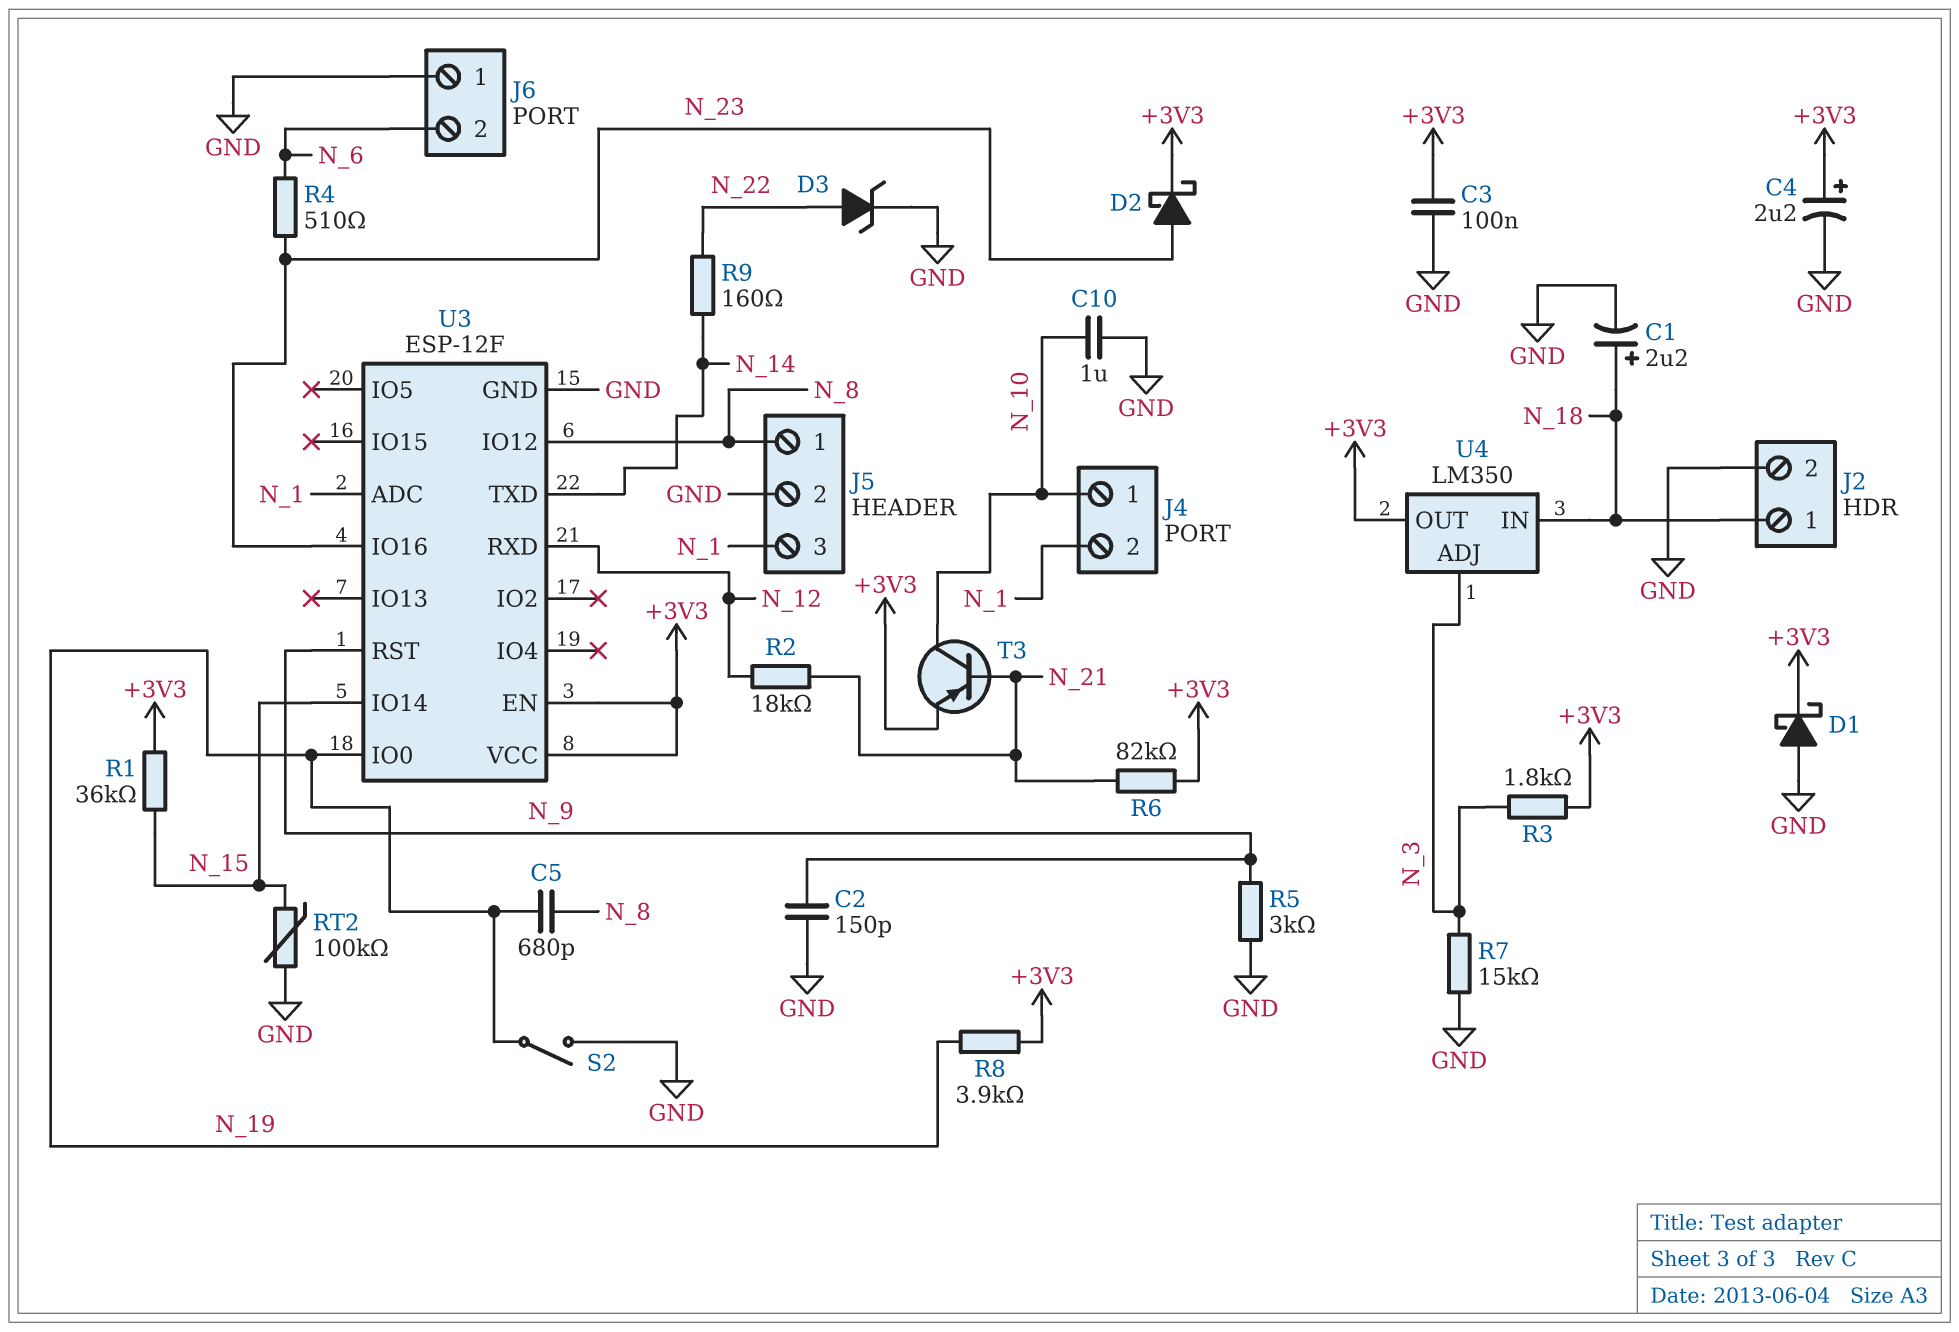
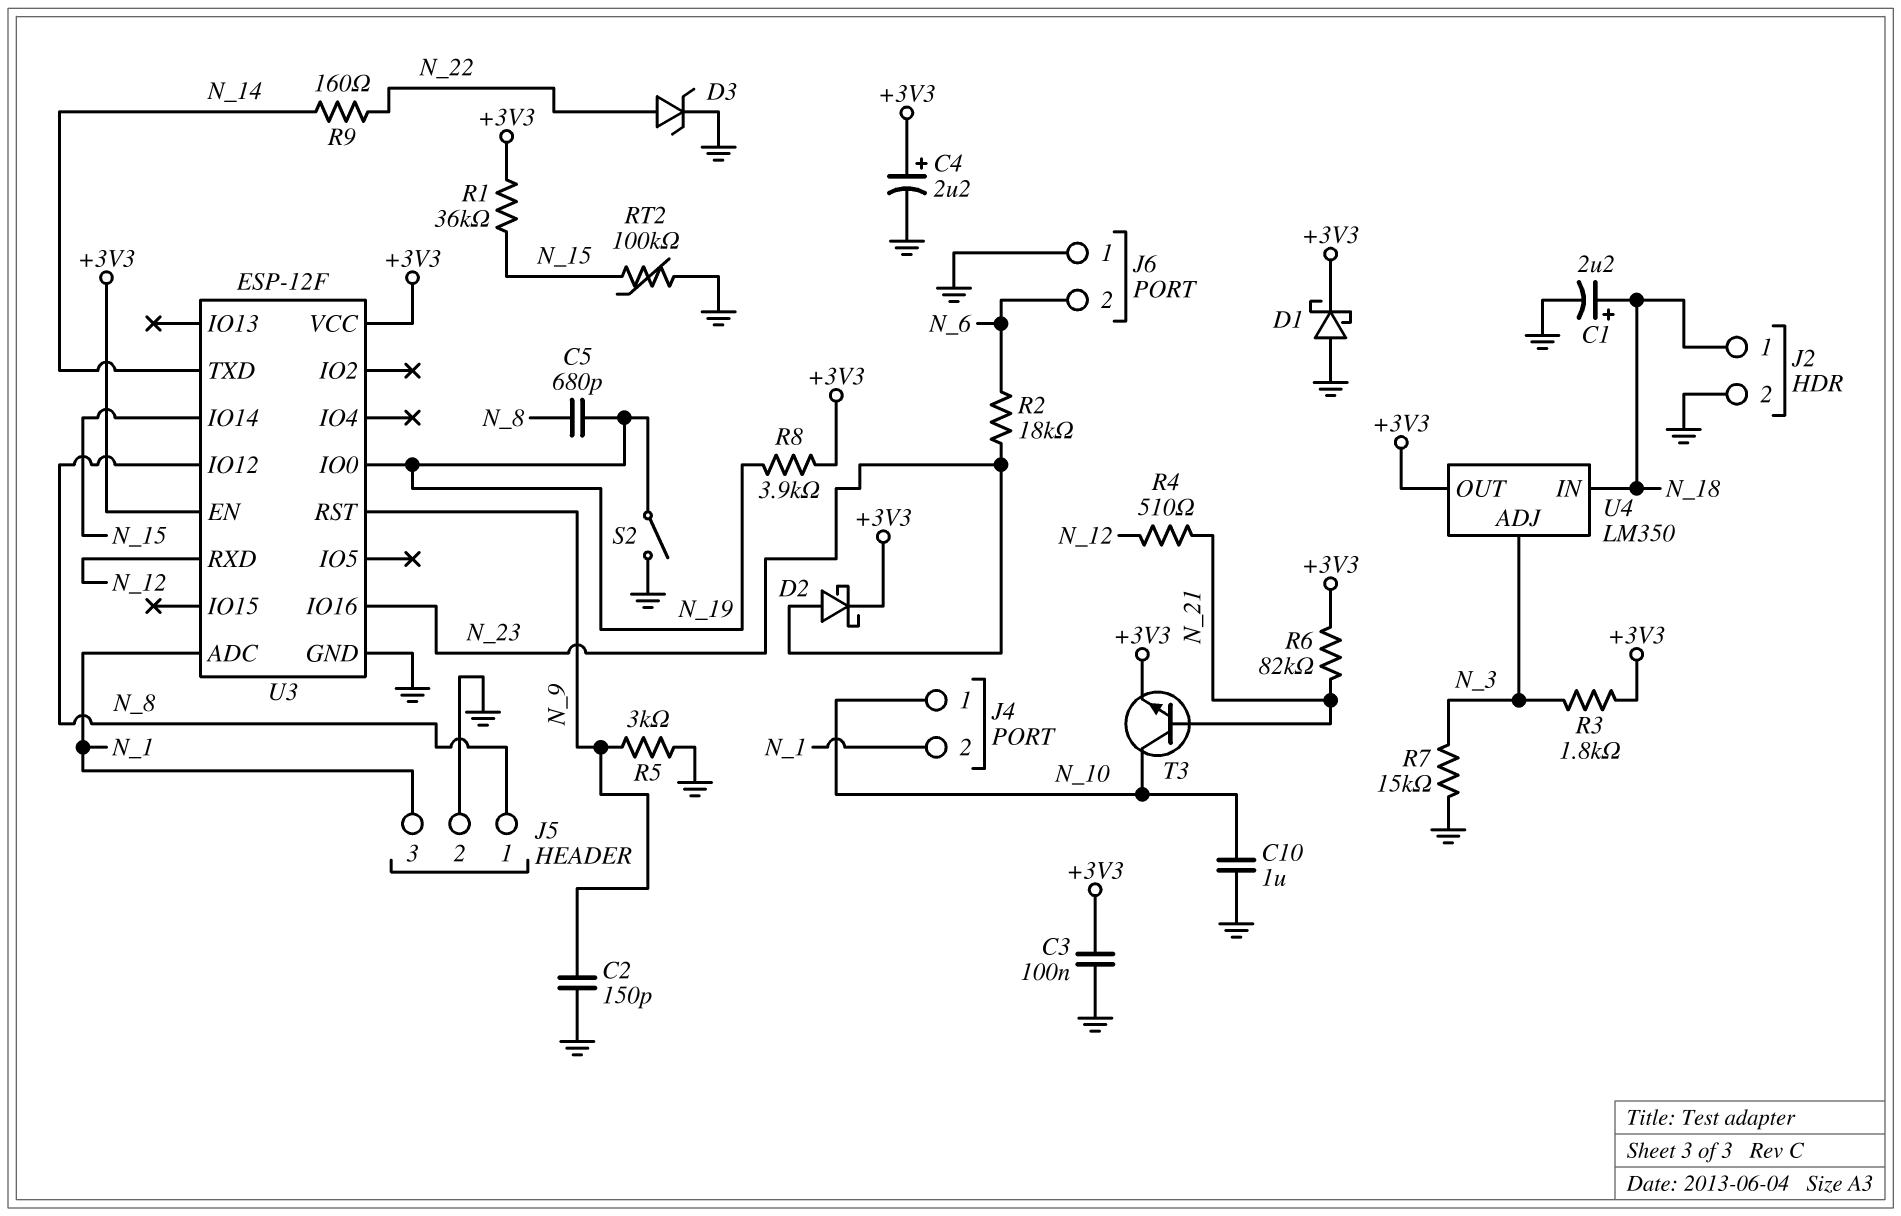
R2: 18k (N_12, N_21) -> 18k (N_6, N_23)
R4: 510 (N_6, N_23) -> 510 (N_12, N_21)
T3: PNP (B N_21, C N_10, E +3V3) -> NPN (B N_21, C N_10, E +3V3)

